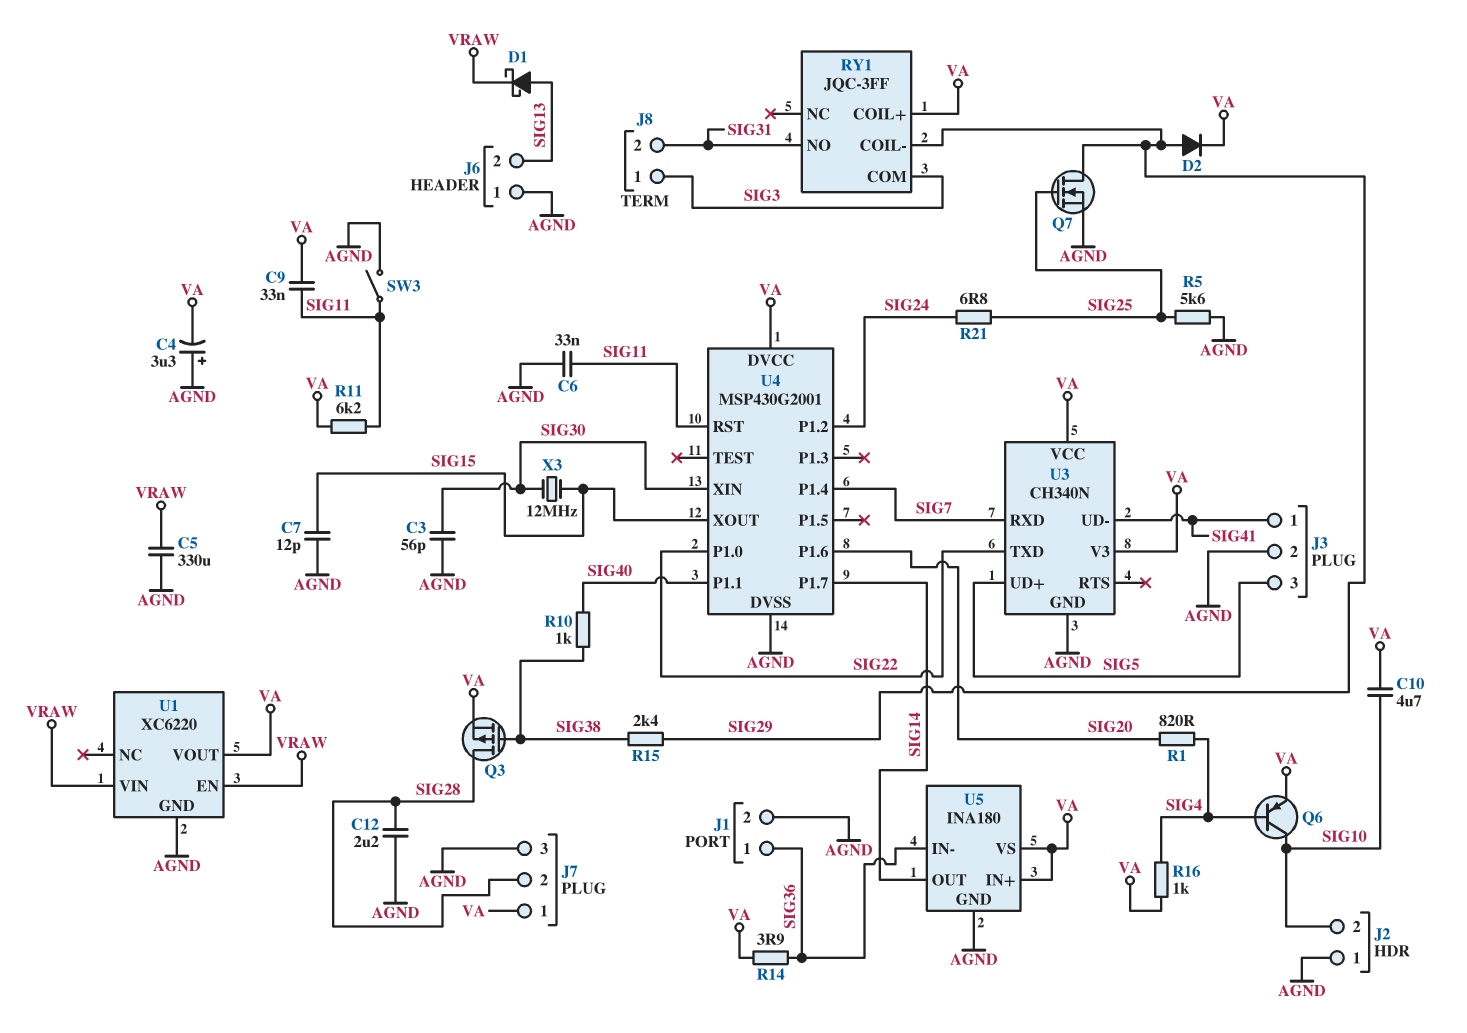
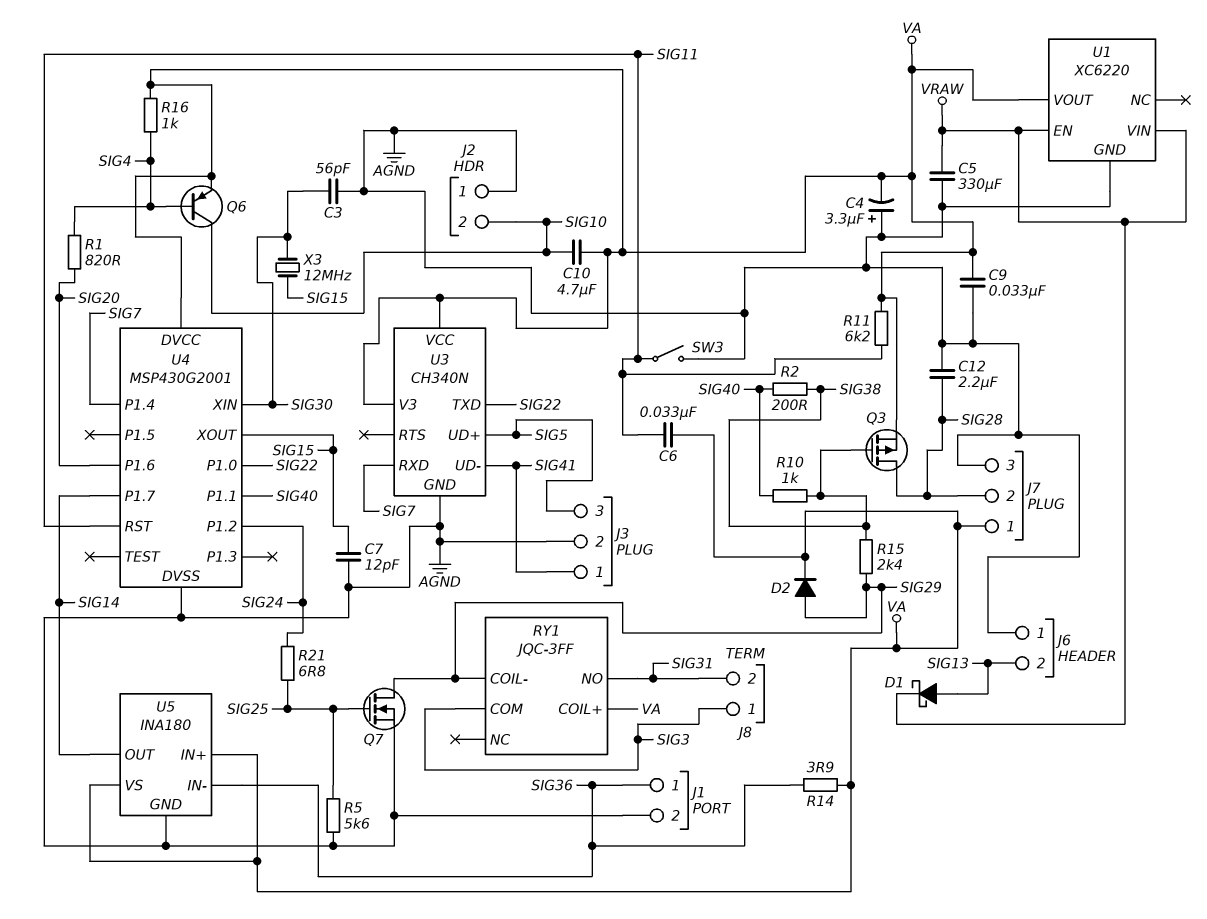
C6: 33nF (AGND, SIG11) -> 33nF (SIG11, VA)
C9: 33nF (SIG11, VA) -> 33nF (AGND, VA)
R2: none -> 200 (SIG38, SIG40)

